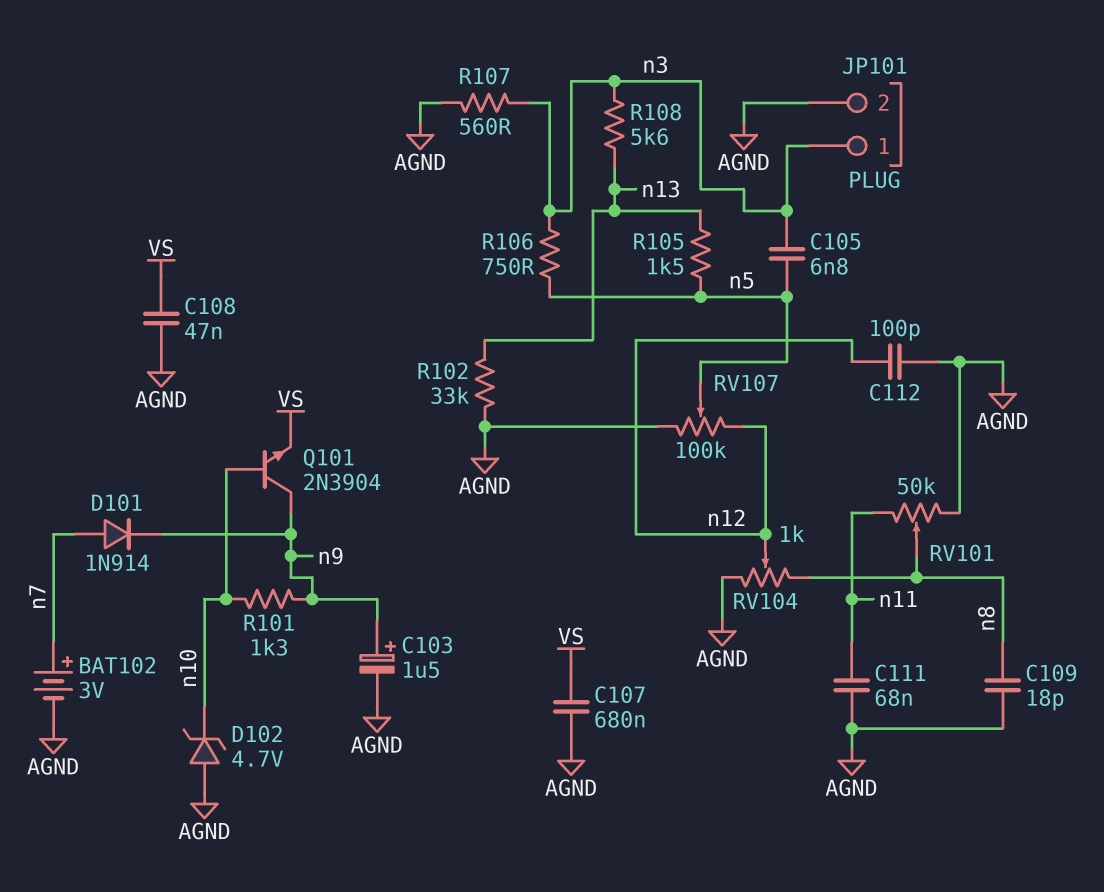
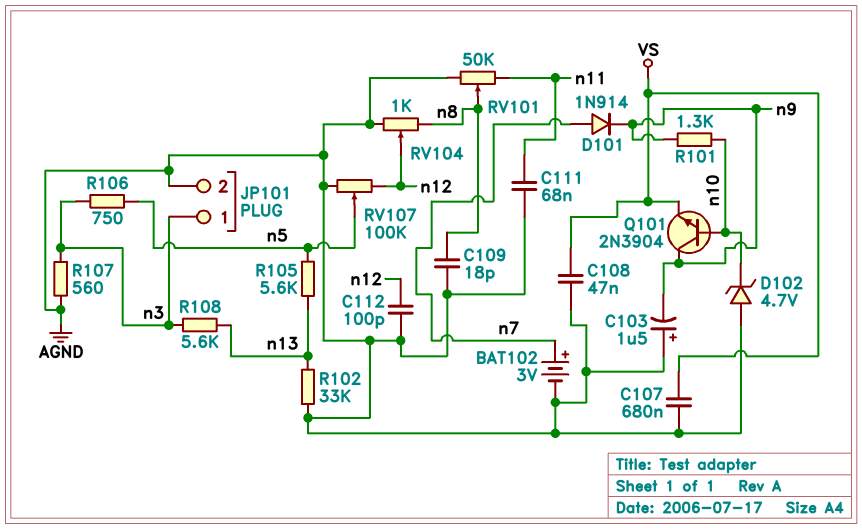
C103: 1.5uF (plus n9, minus AGND) -> 1.5uF (plus AGND, minus n9)
C105: 6.8nF (n3, n5) -> none
R105: 1.5k (n5, n13) -> 5.6k (n5, n13)

